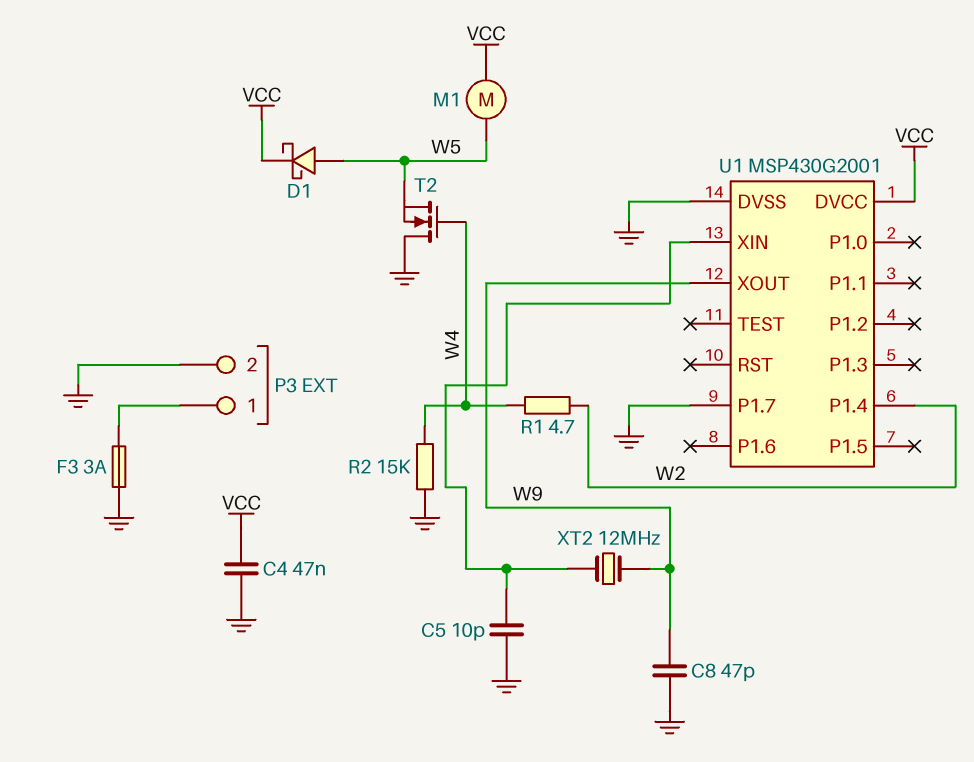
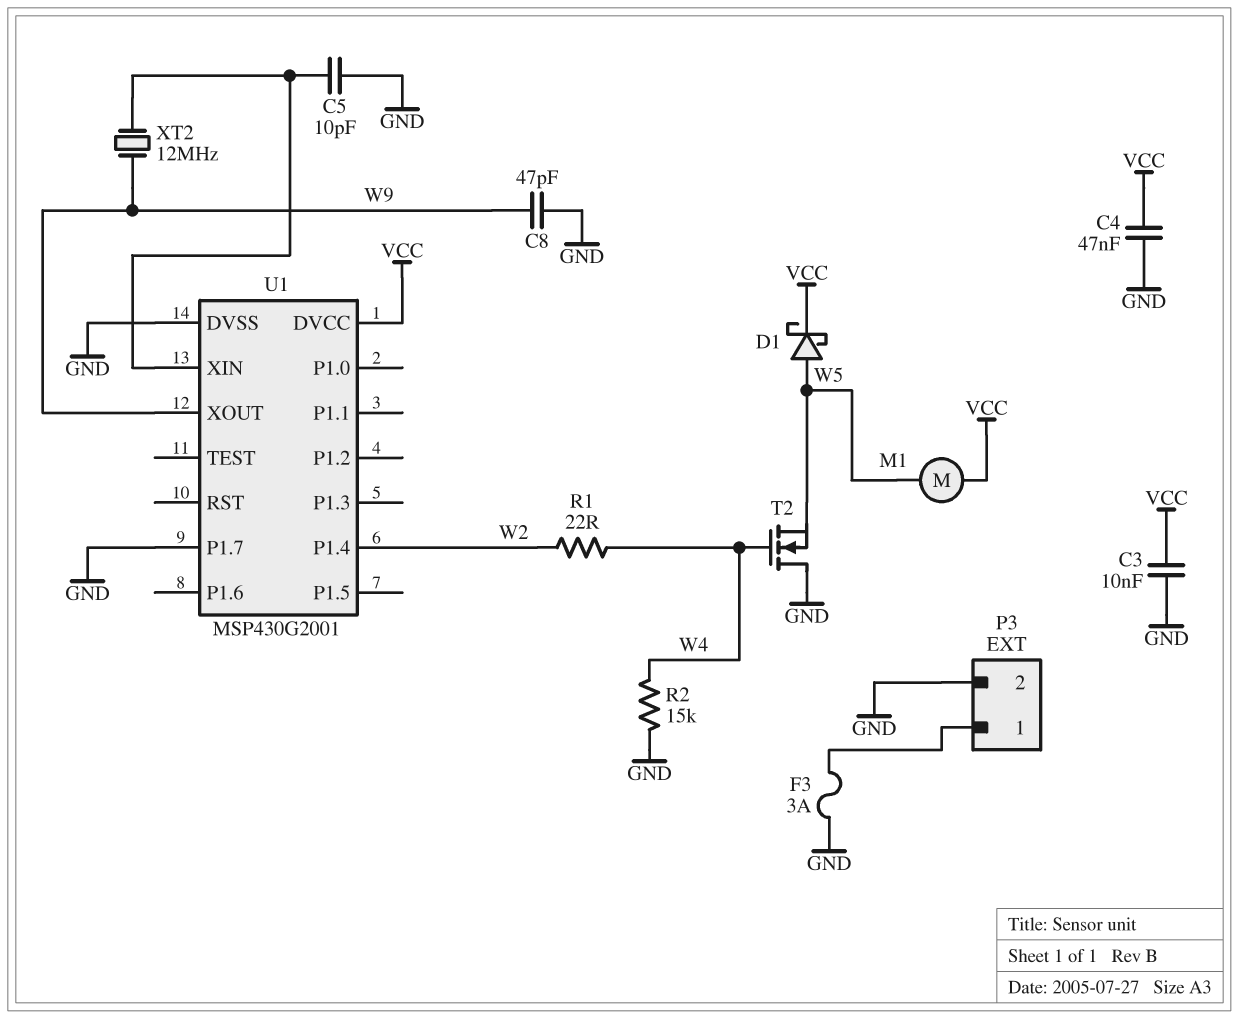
C3: none -> 10nF (GND, VCC)
R1: 4.7 (W2, W4) -> 22 (W2, W4)

